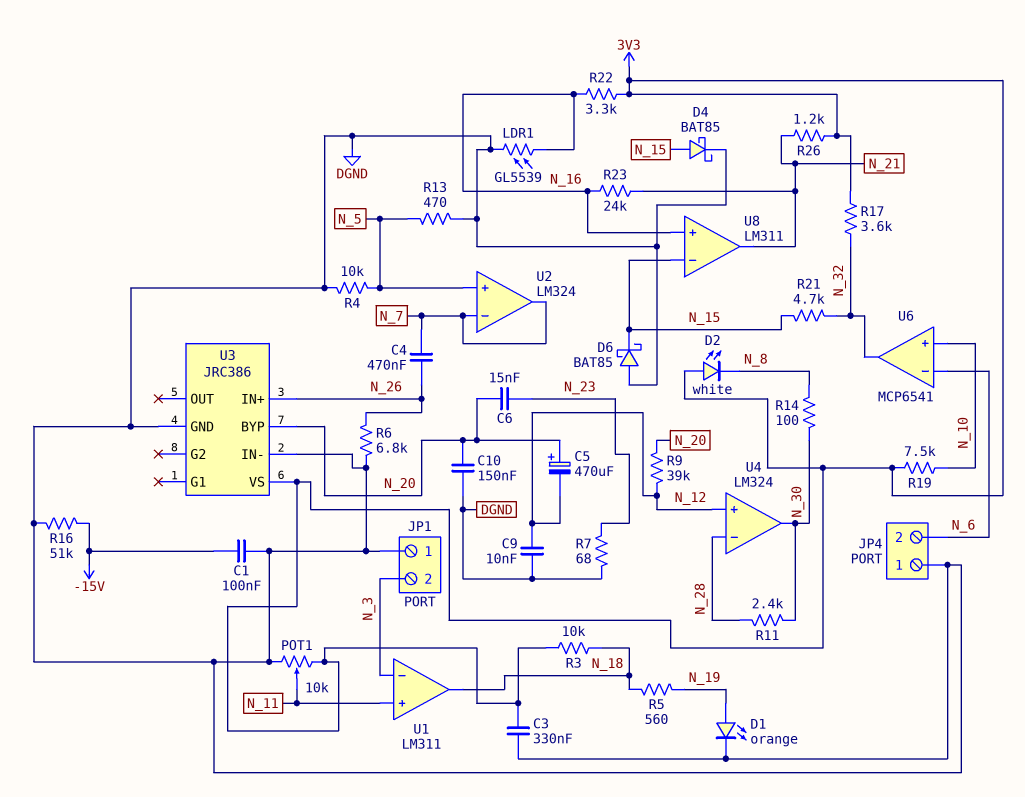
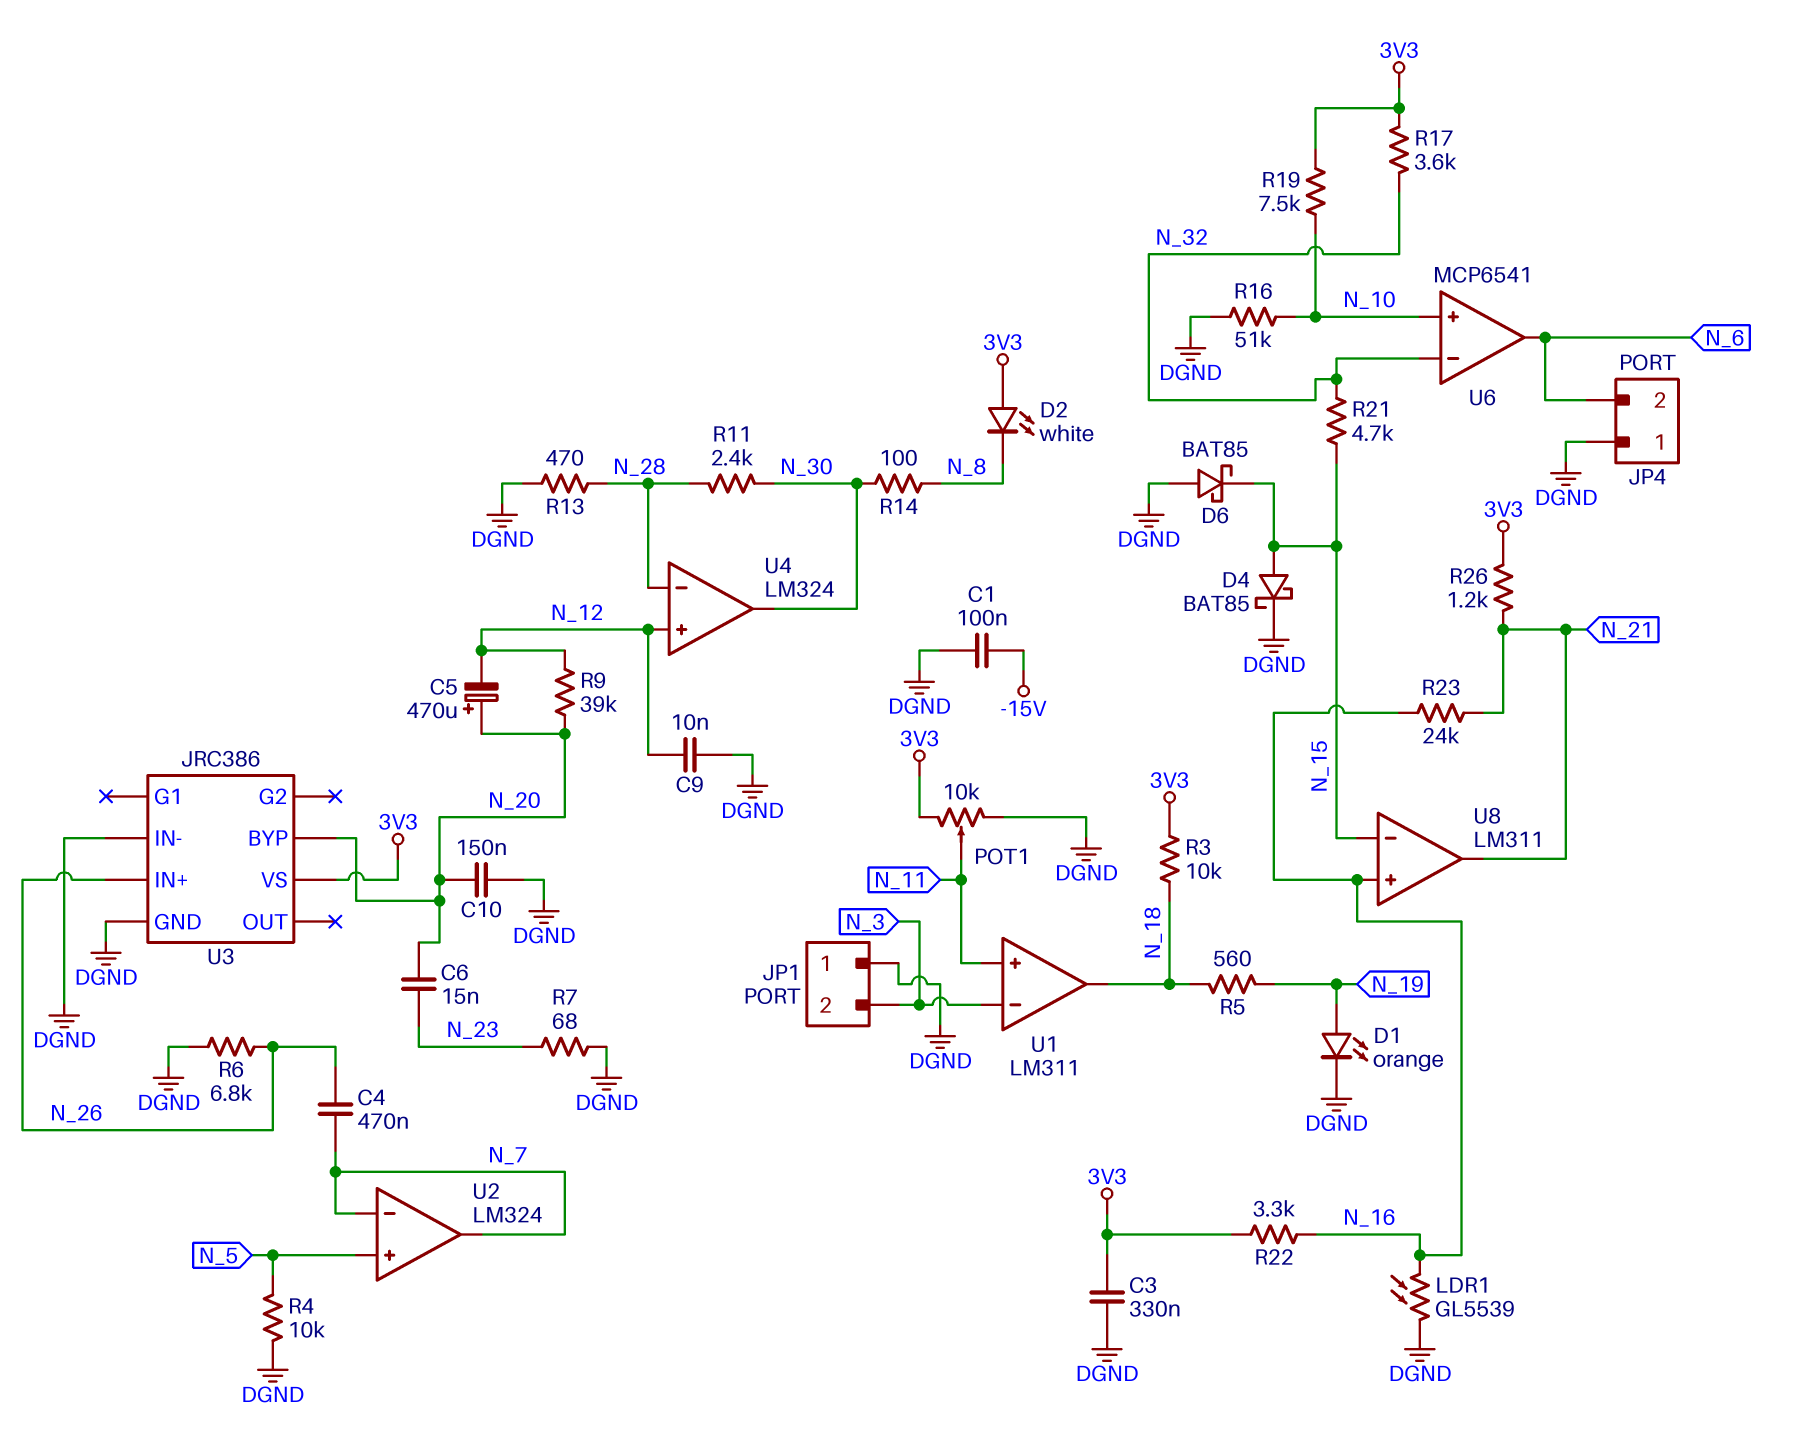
R13: 470 (DGND, N_5) -> 470 (DGND, N_28)
R16: 51k (-15V, DGND) -> 51k (DGND, N_10)
U6 pin in-: N_6 -> N_32
U6 pin out: N_32 -> N_6

